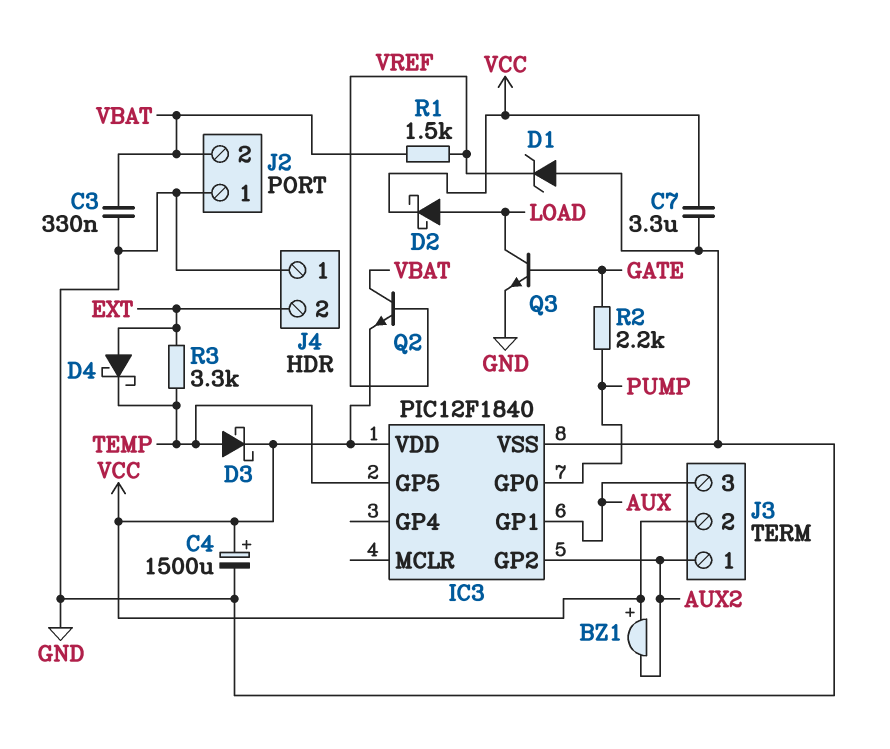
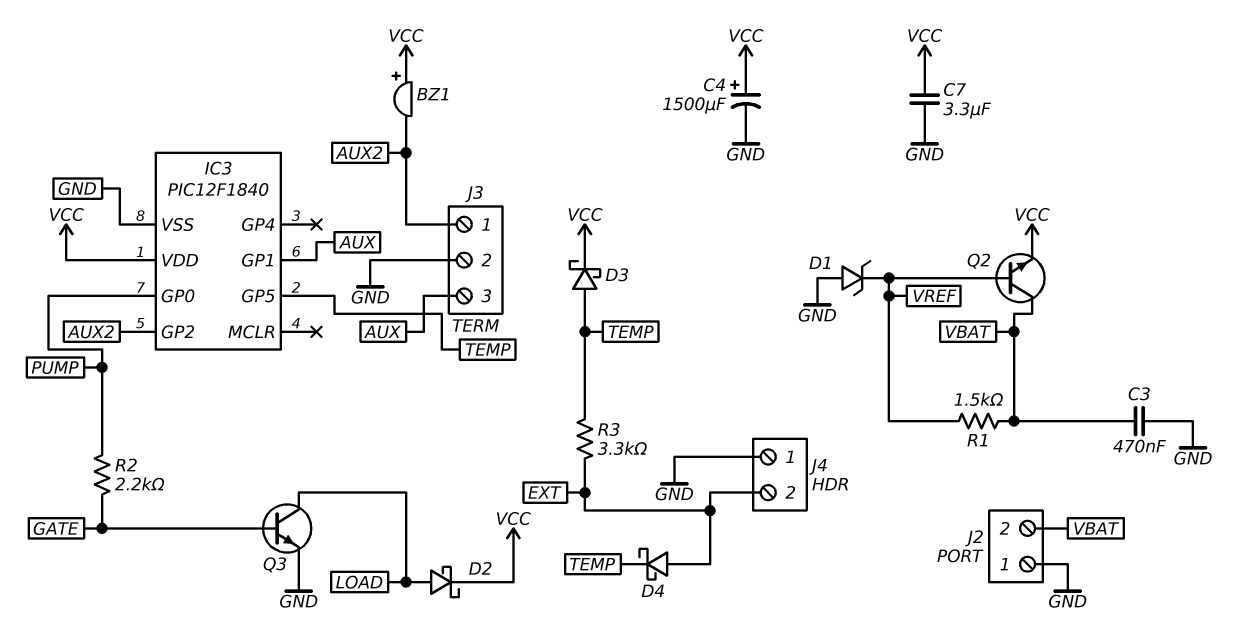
C3: 330nF (GND, VBAT) -> 470nF (GND, VBAT)
J3 pin 2: VCC -> GND

